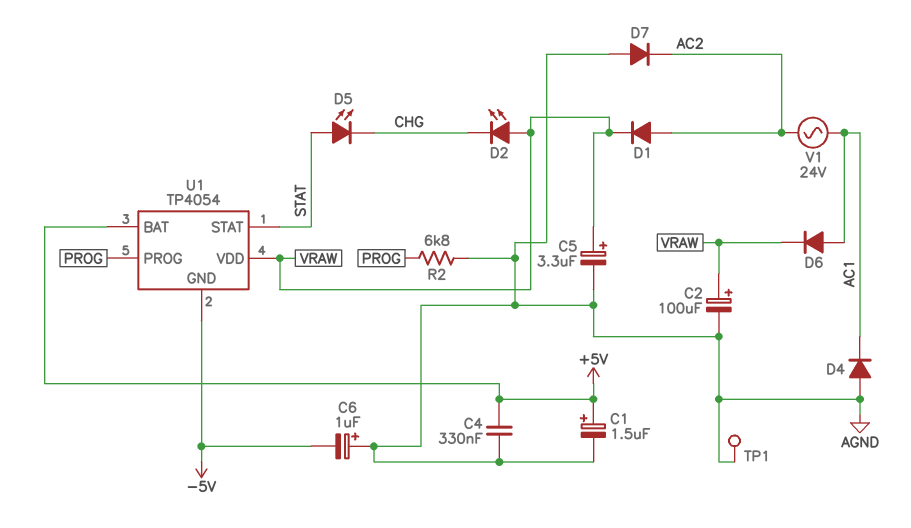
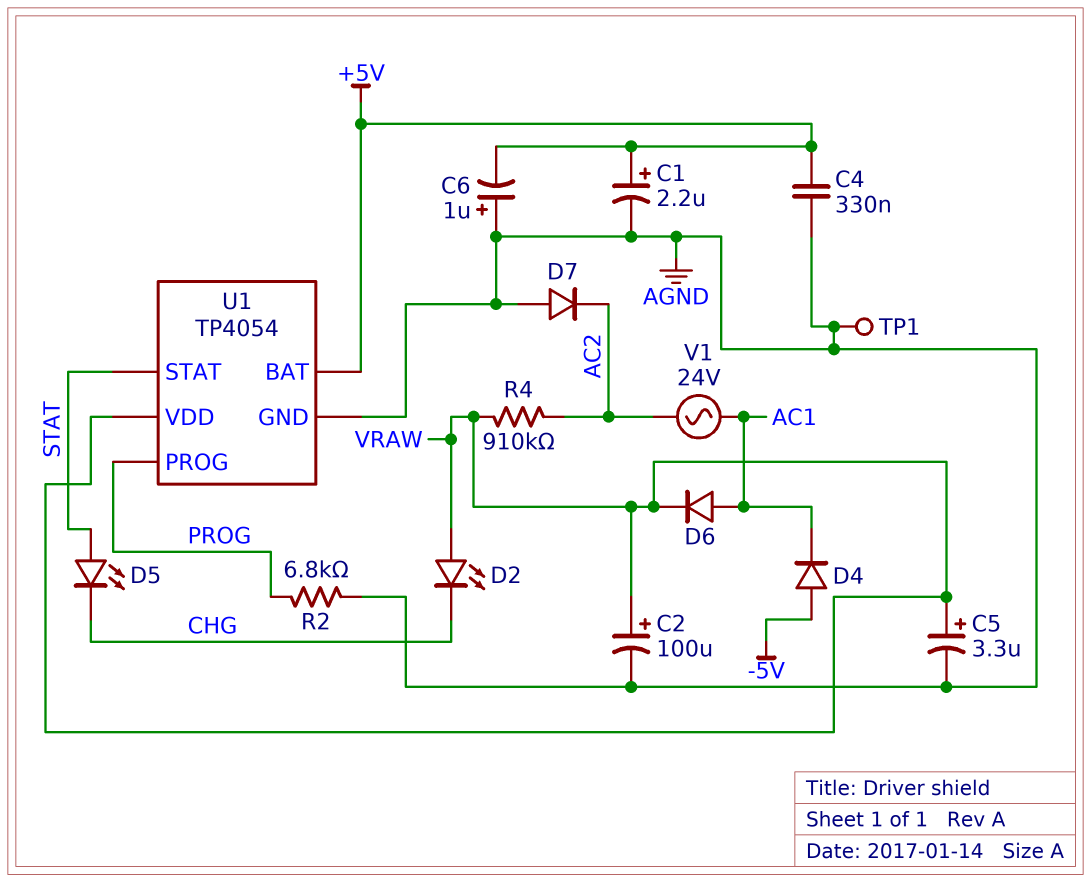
C1: 1.5uF (plus +5V, minus AGND) -> 2.2uF (plus +5V, minus AGND)
C6: 1uF (plus AGND, minus -5V) -> 1uF (plus AGND, minus +5V)
D1: diode (A AC2, K VRAW) -> none
D4: diode (A AGND, K AC1) -> diode (A -5V, K AC1)
R4: none -> 910k (AC2, VRAW)
U1 pin GND: -5V -> AGND

